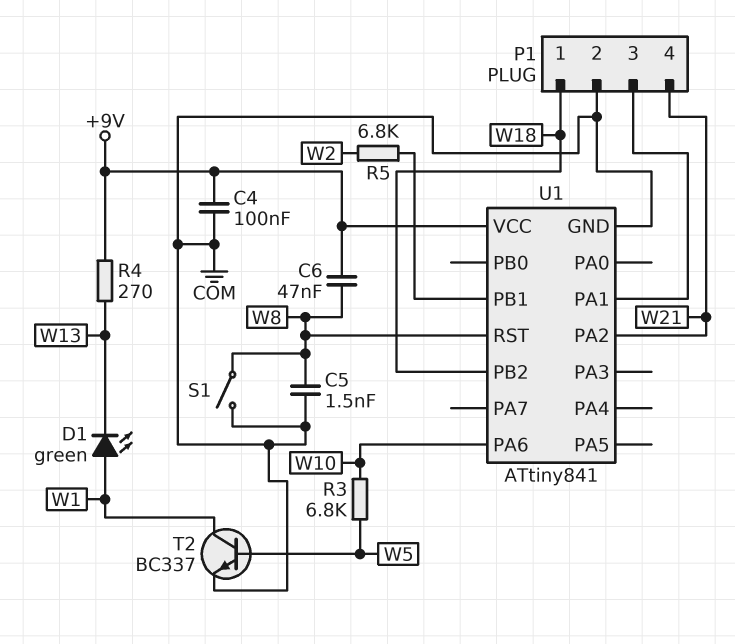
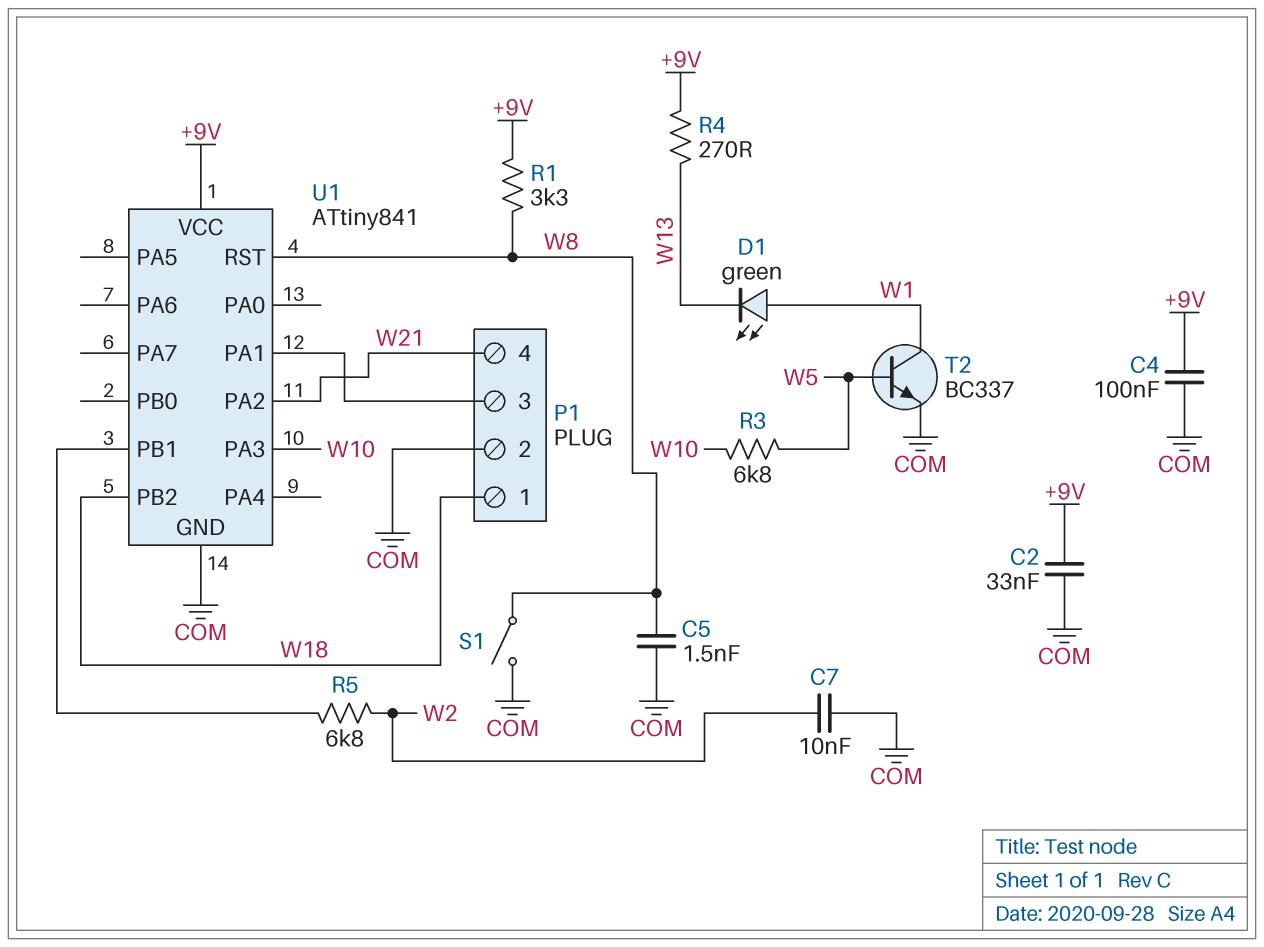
C2: none -> 33nF (+9V, COM)
C6: 47nF (+9V, W8) -> none
C7: none -> 10nF (COM, W2)
R1: none -> 3.3k (+9V, W8)
U1 pin PA3: none -> W10
U1 pin PA6: W10 -> none

